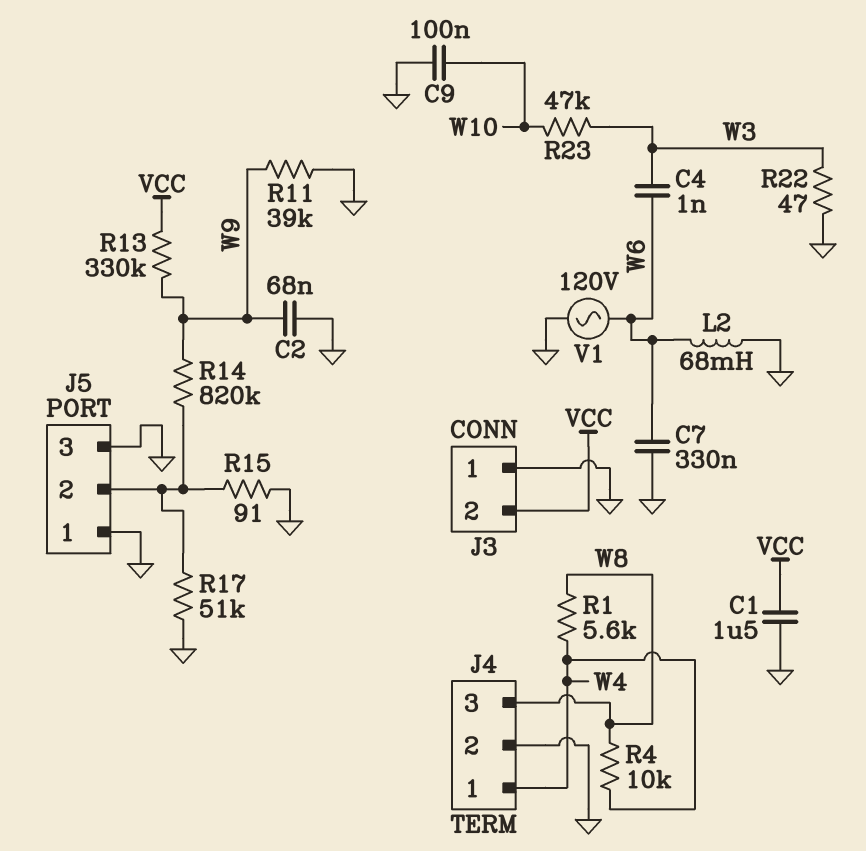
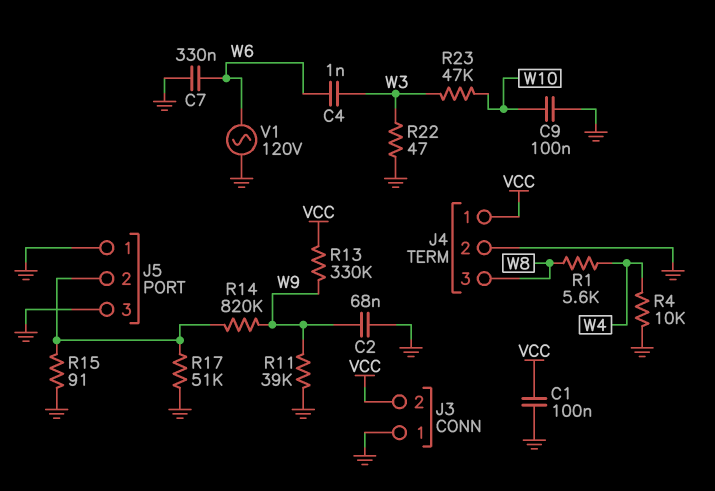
C1: 1.5uF (GND, VCC) -> 100nF (GND, VCC)
J4 pin 1: W4 -> VCC
L2: 68mH (GND, W6) -> none
R4: 10k (W4, W8) -> 10k (GND, W4)

